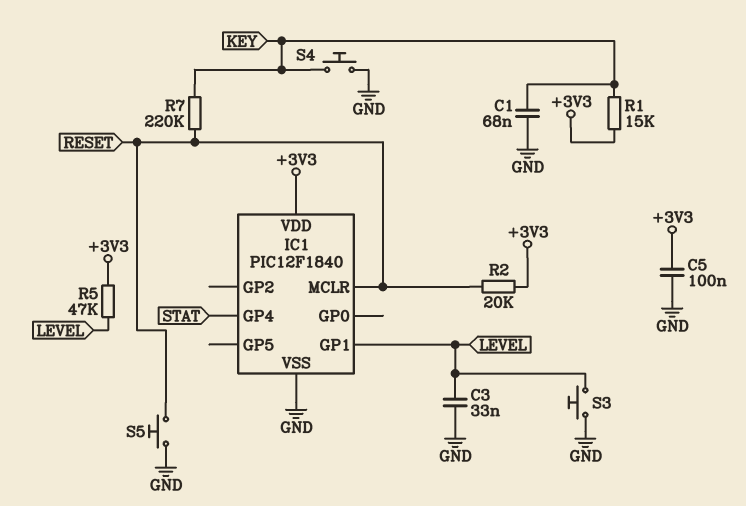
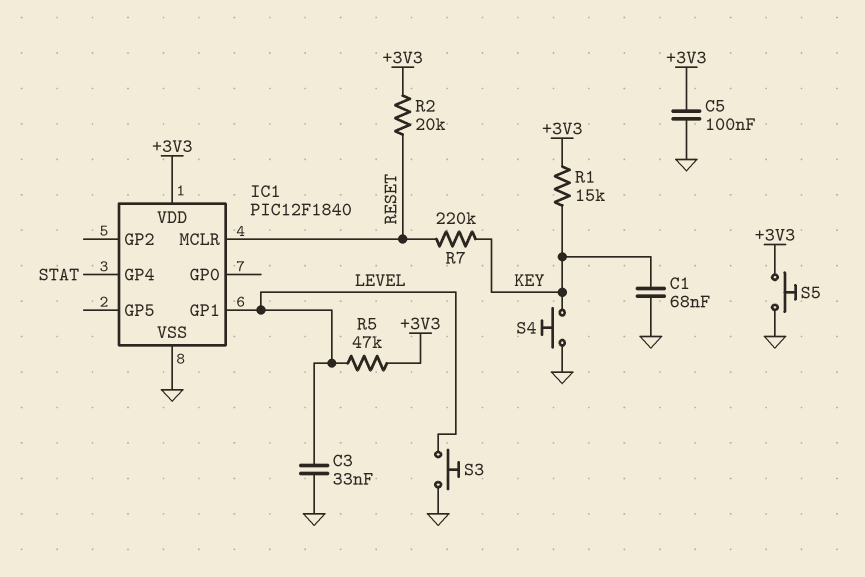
S5: button (GND, RESET) -> button (+3V3, GND)

